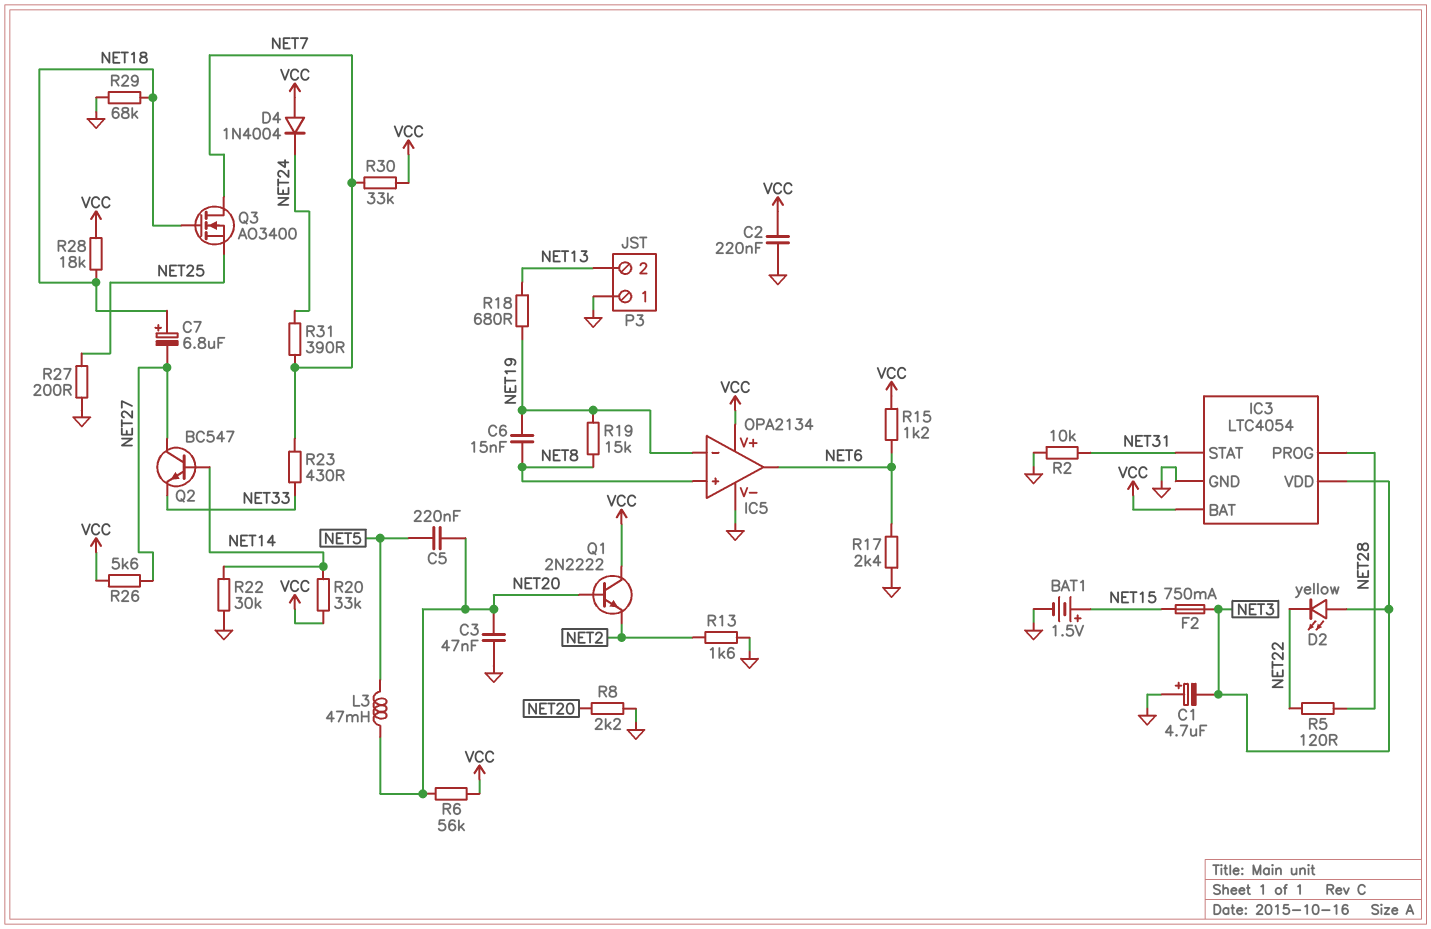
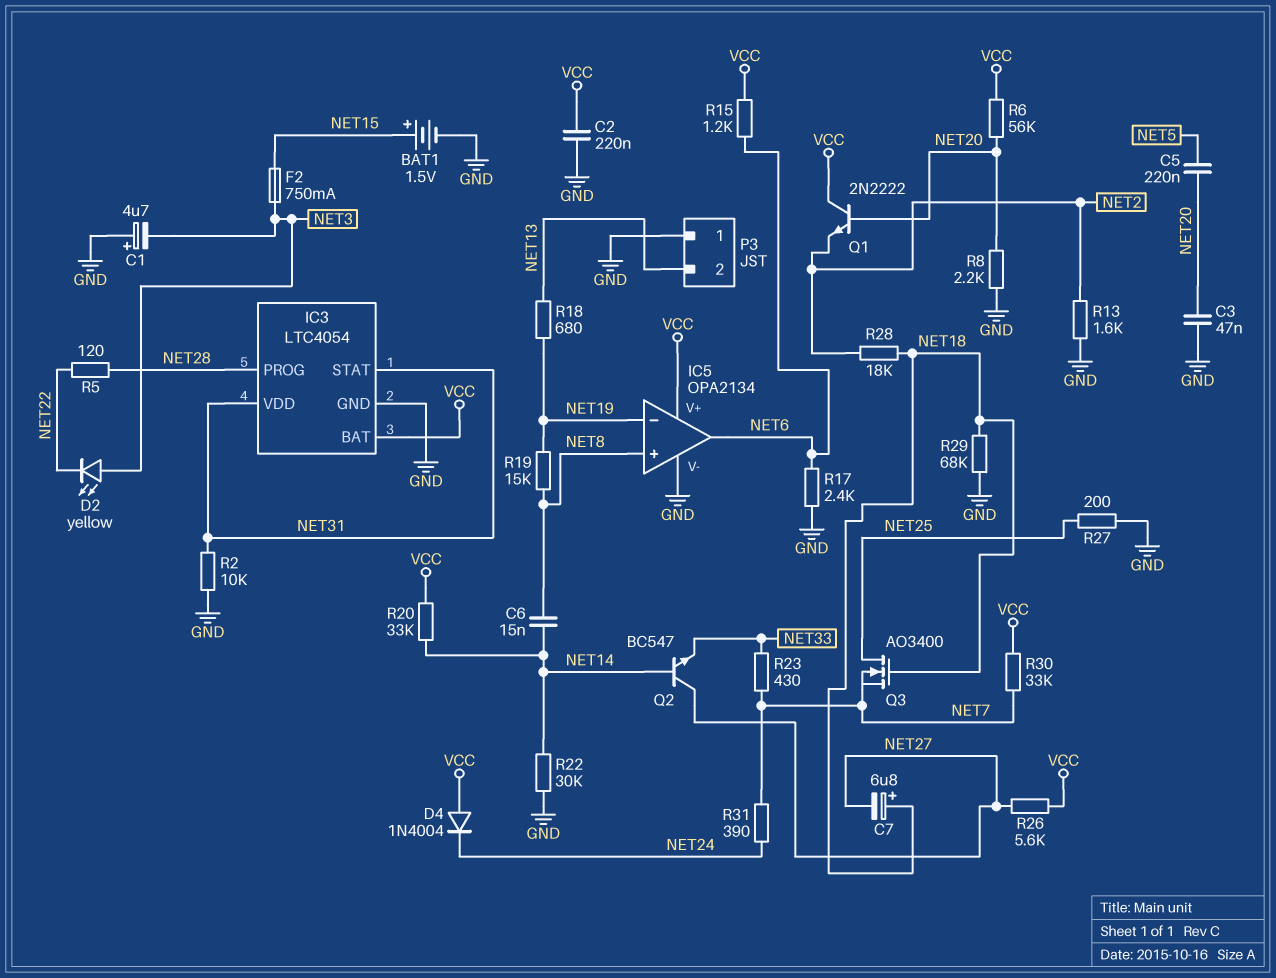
C6: 15nF (NET8, NET19) -> 15nF (NET8, NET14)
IC3 pin VDD: NET3 -> NET31
L3: 47mH (NET5, NET20) -> none
Q3: NMOS AO3400 (G NET18, D NET7, S NET25) -> NMOS AO3400 (G NET18, D NET25, S NET7)
R28: 18k (NET18, VCC) -> 18k (NET2, NET18)

